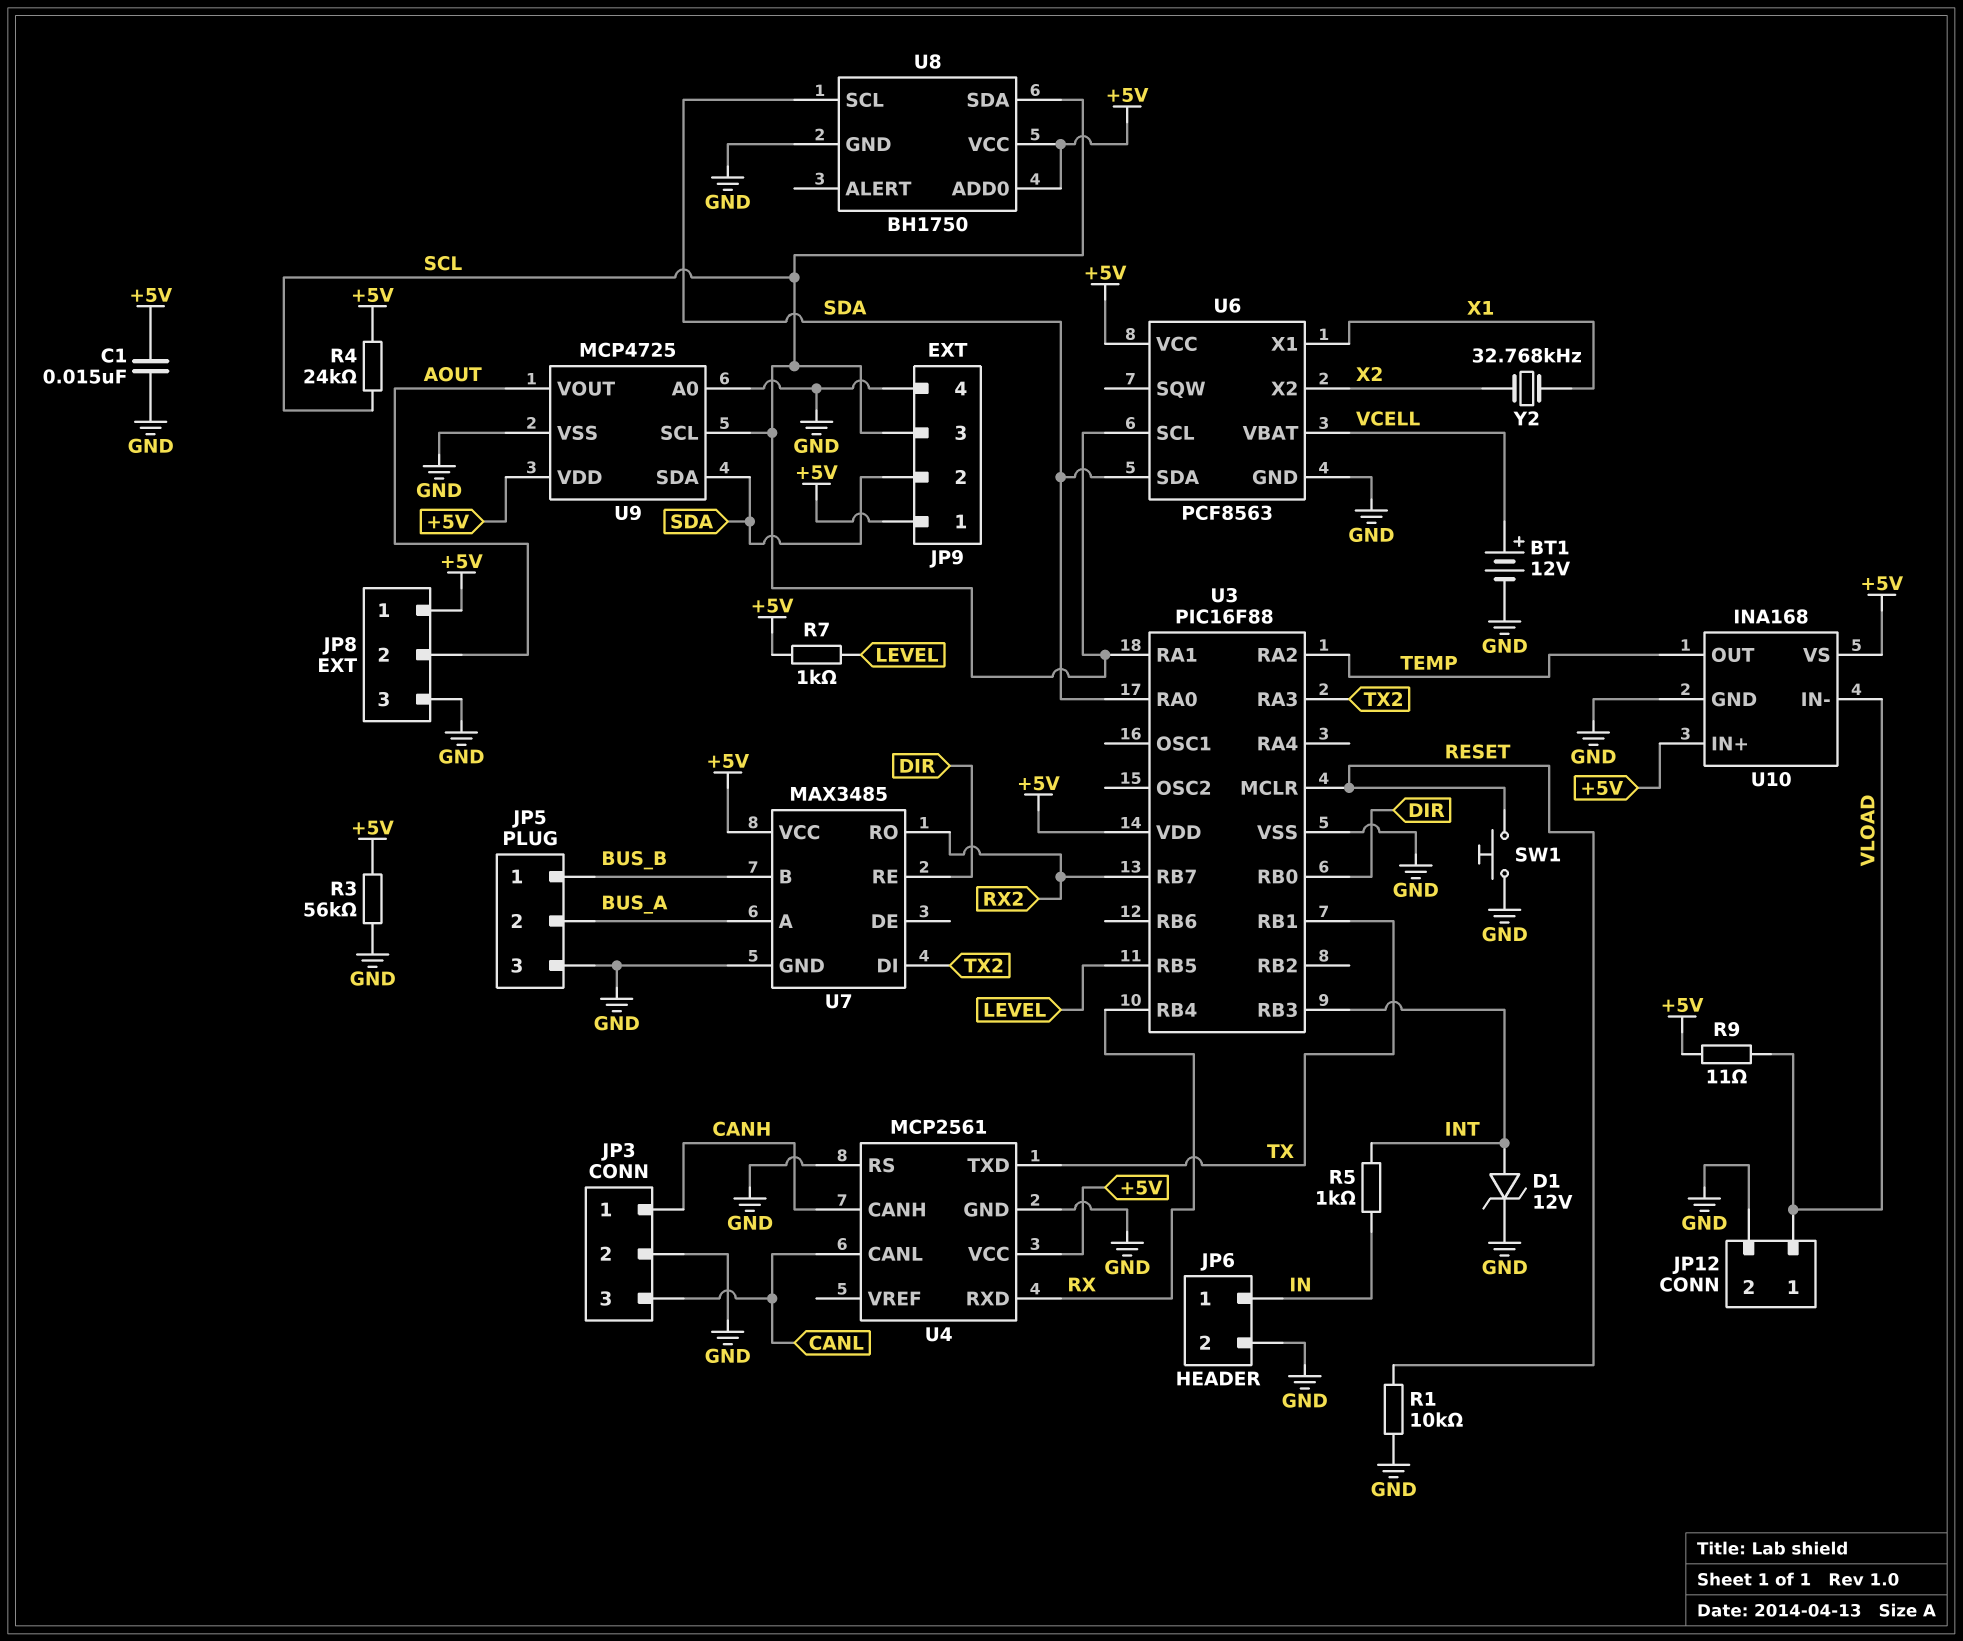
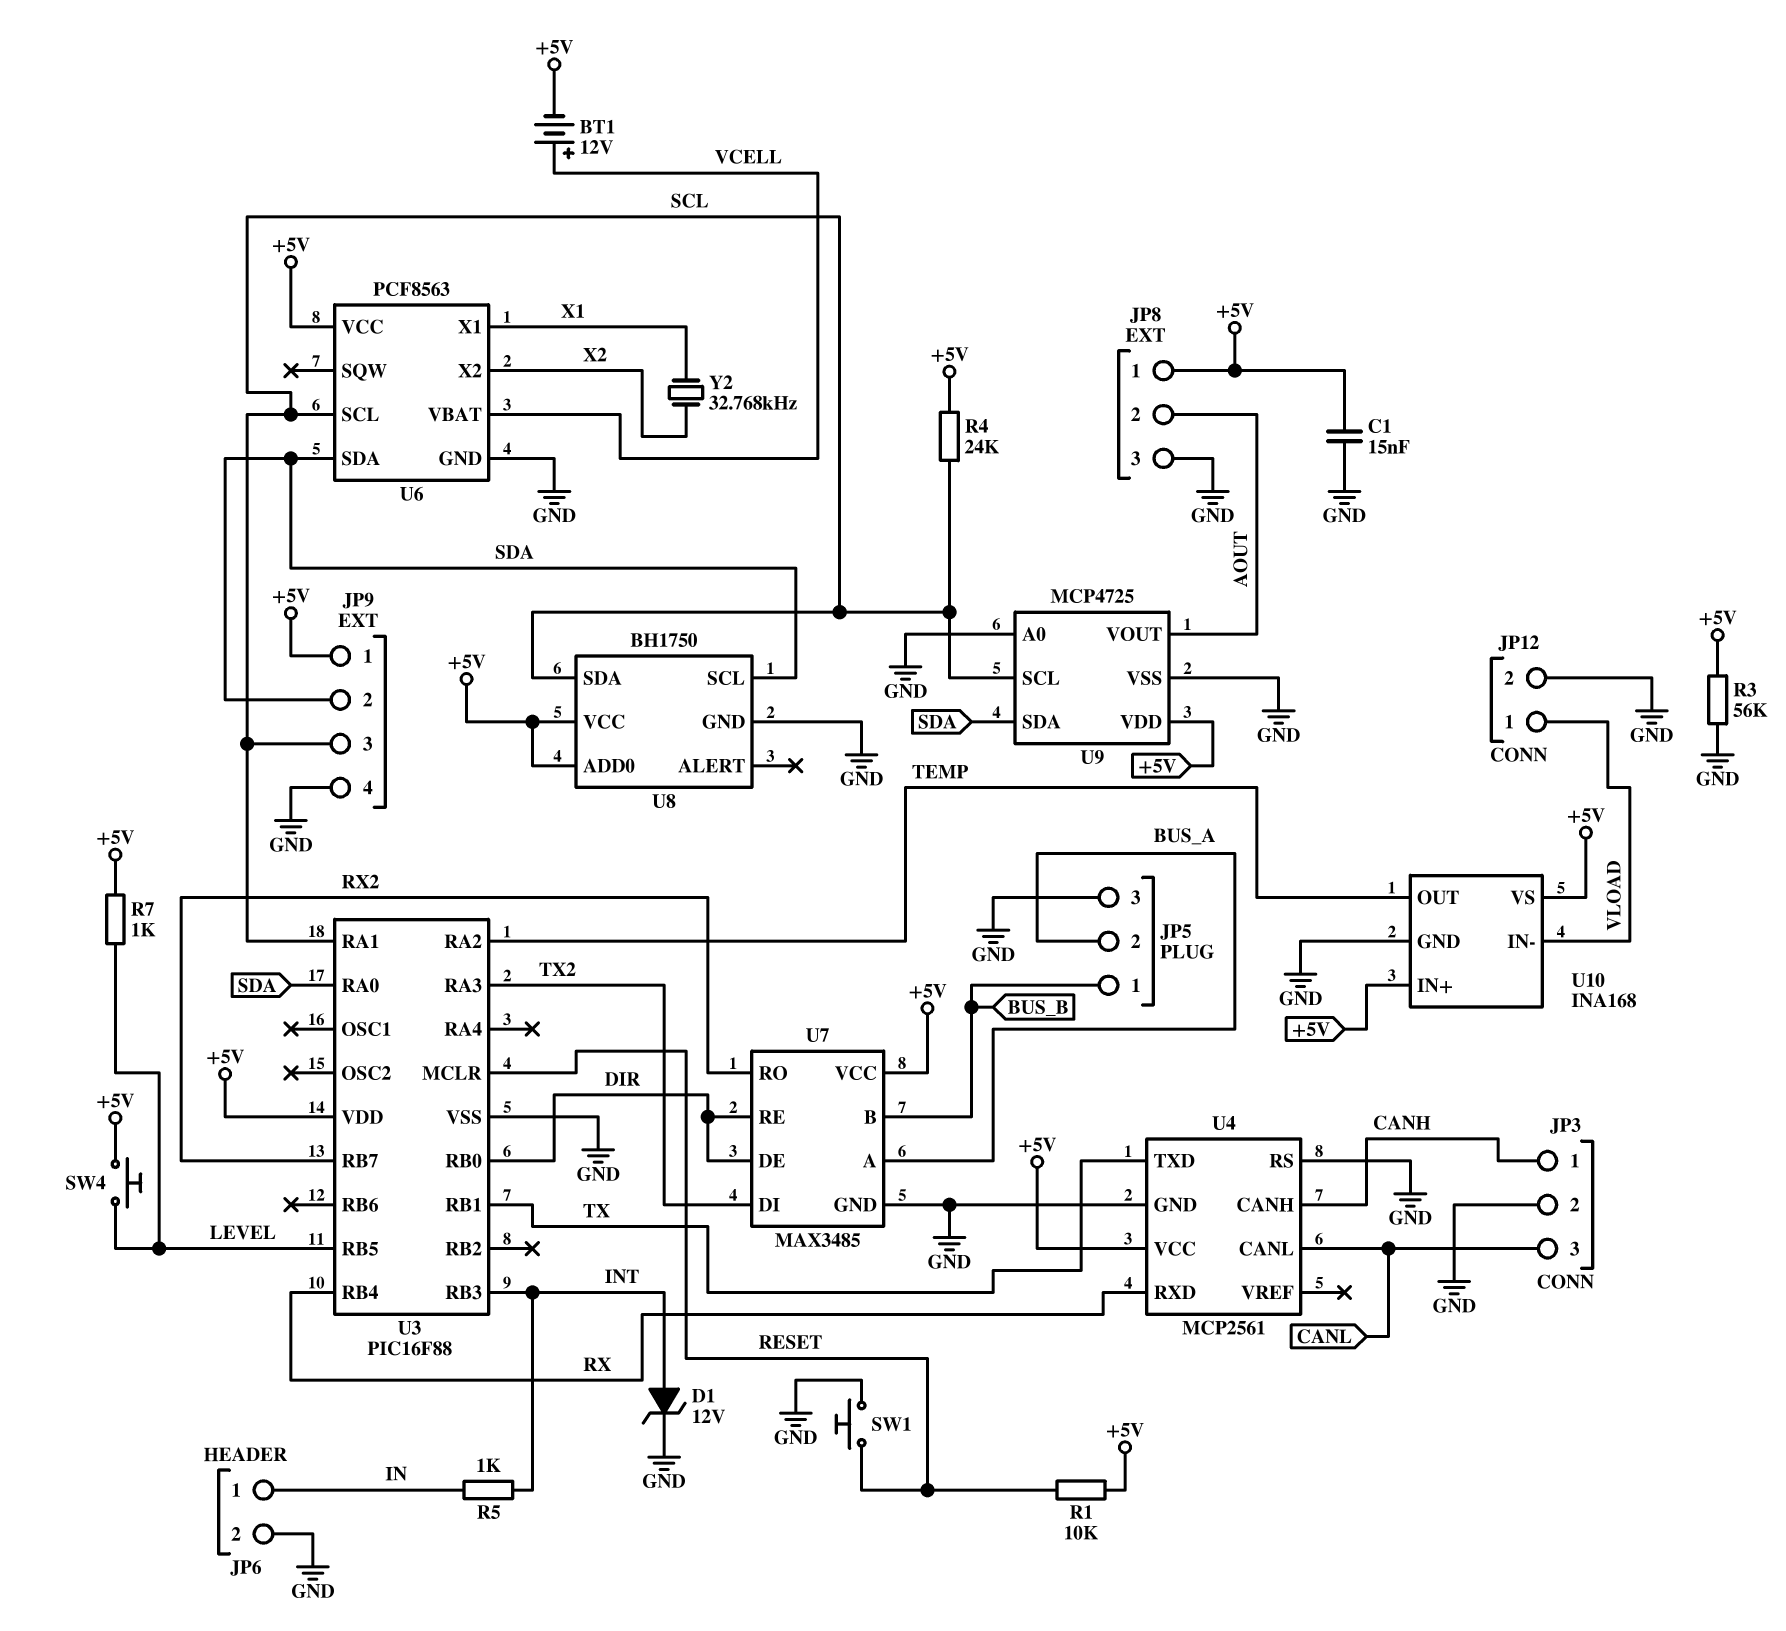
BT1: 12V (plus VCELL, minus GND) -> 12V (plus VCELL, minus +5V)
R1: 10k (GND, RESET) -> 10k (+5V, RESET)
R9: 11 (+5V, VLOAD) -> none
SW4: none -> button (+5V, LEVEL)
U7 pin DE: none -> DIR

